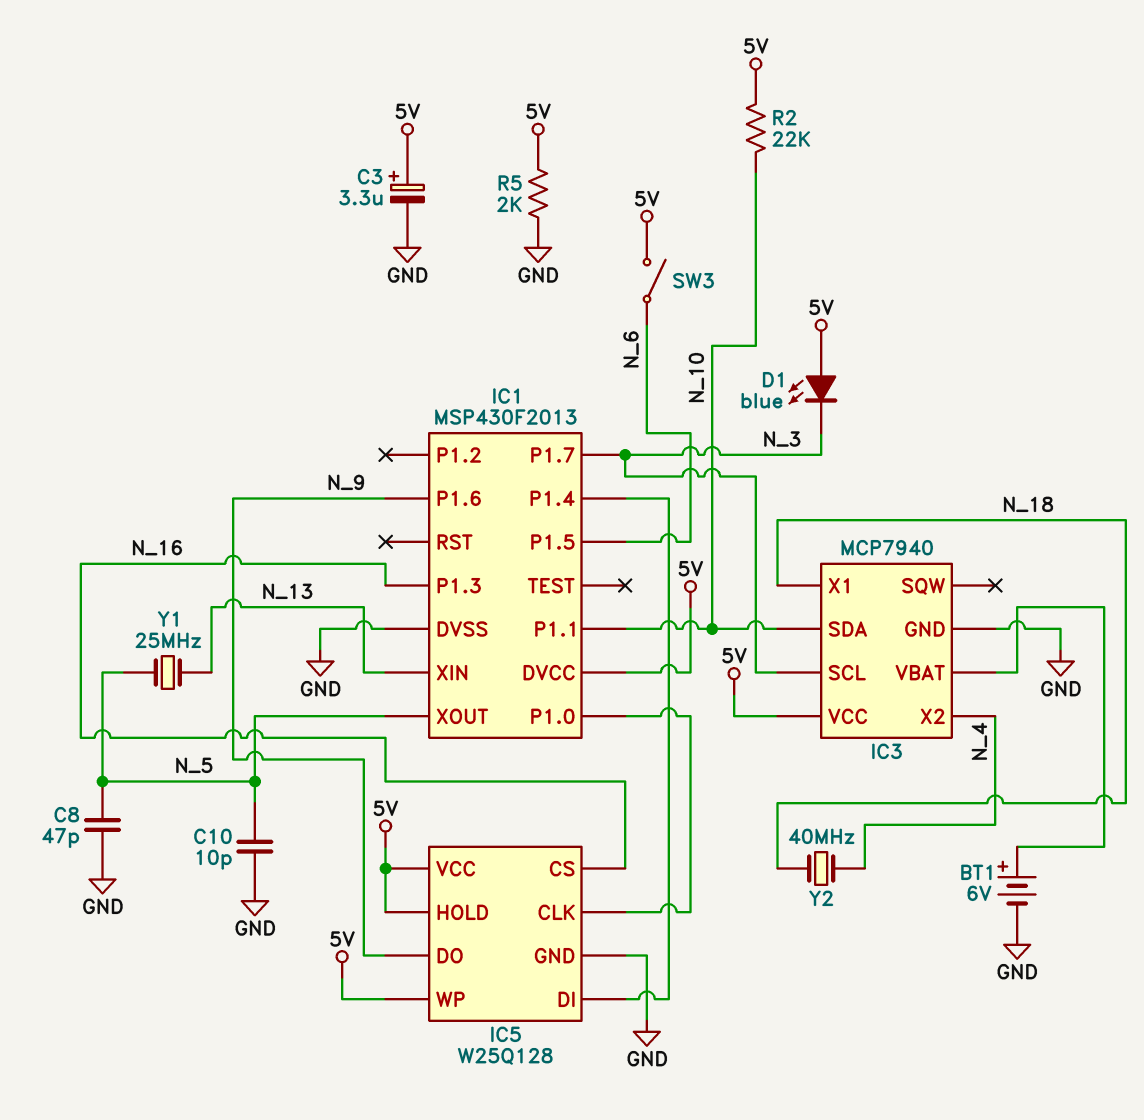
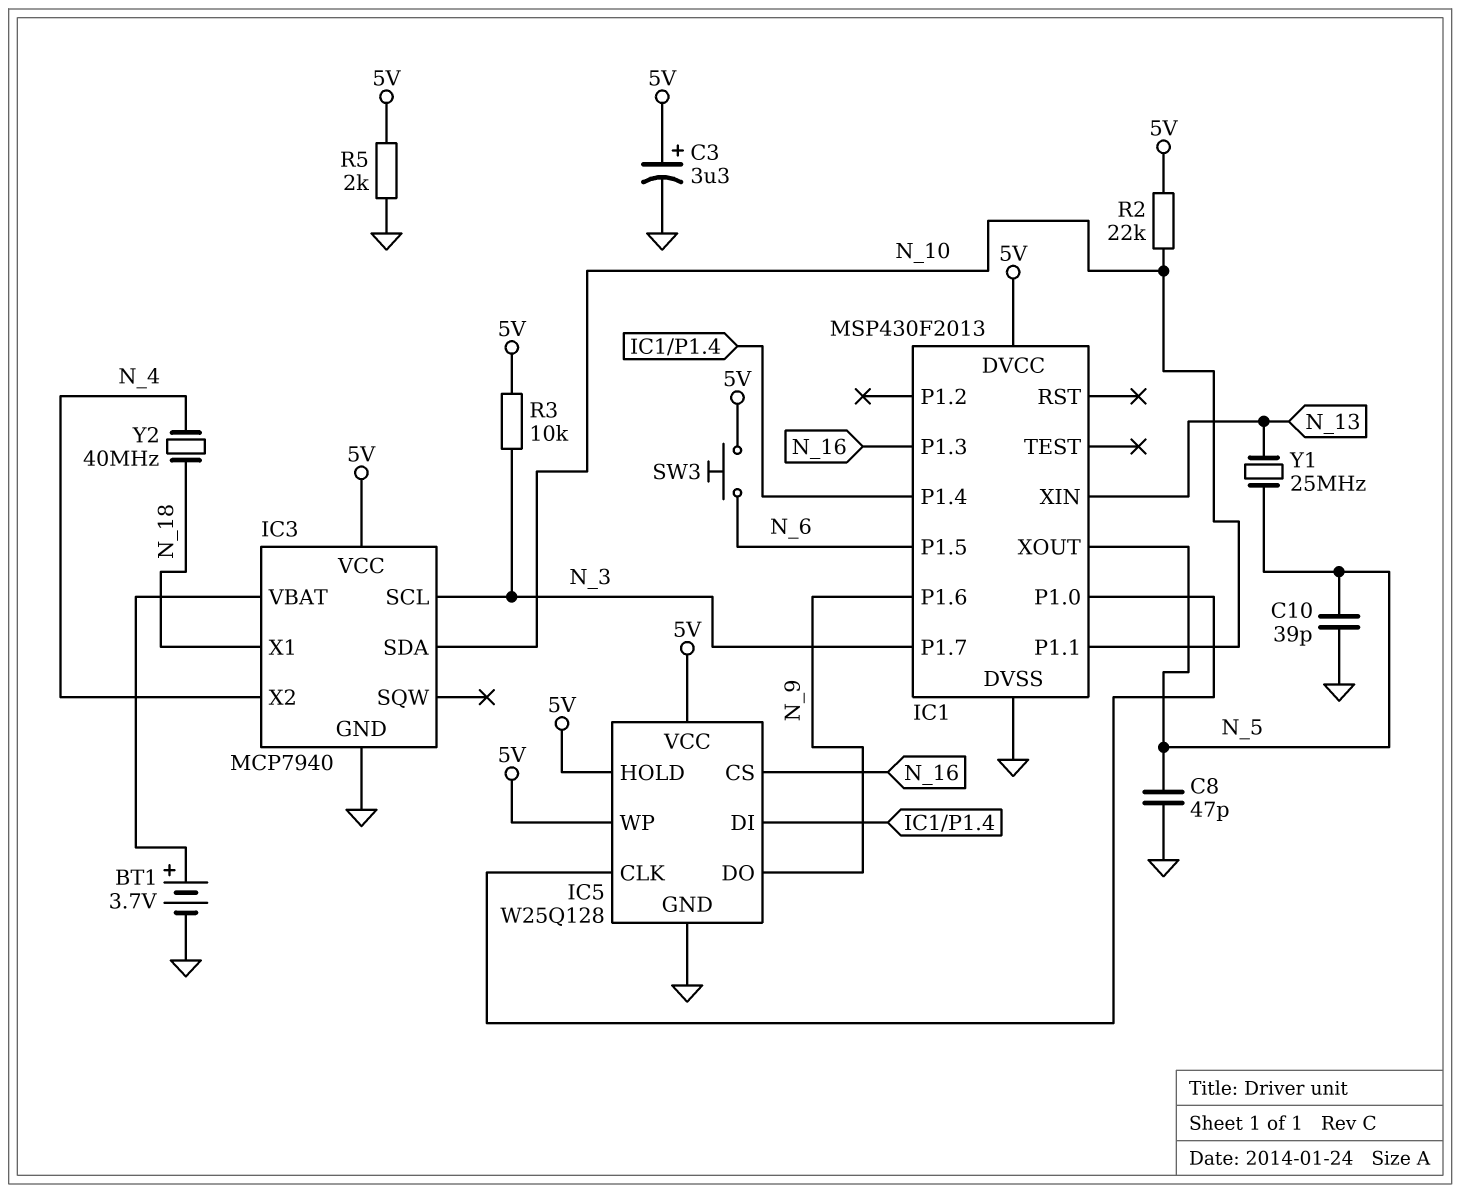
BT1: 6V (plus IC3/VBAT, minus GND) -> 3.7V (plus IC3/VBAT, minus GND)
C10: 10pF (GND, N_5) -> 39pF (GND, N_5)
D1: LED blue (A 5V, K N_3) -> none
R3: none -> 10k (5V, N_3)
SW3: switch (5V, N_6) -> button (5V, N_6)

